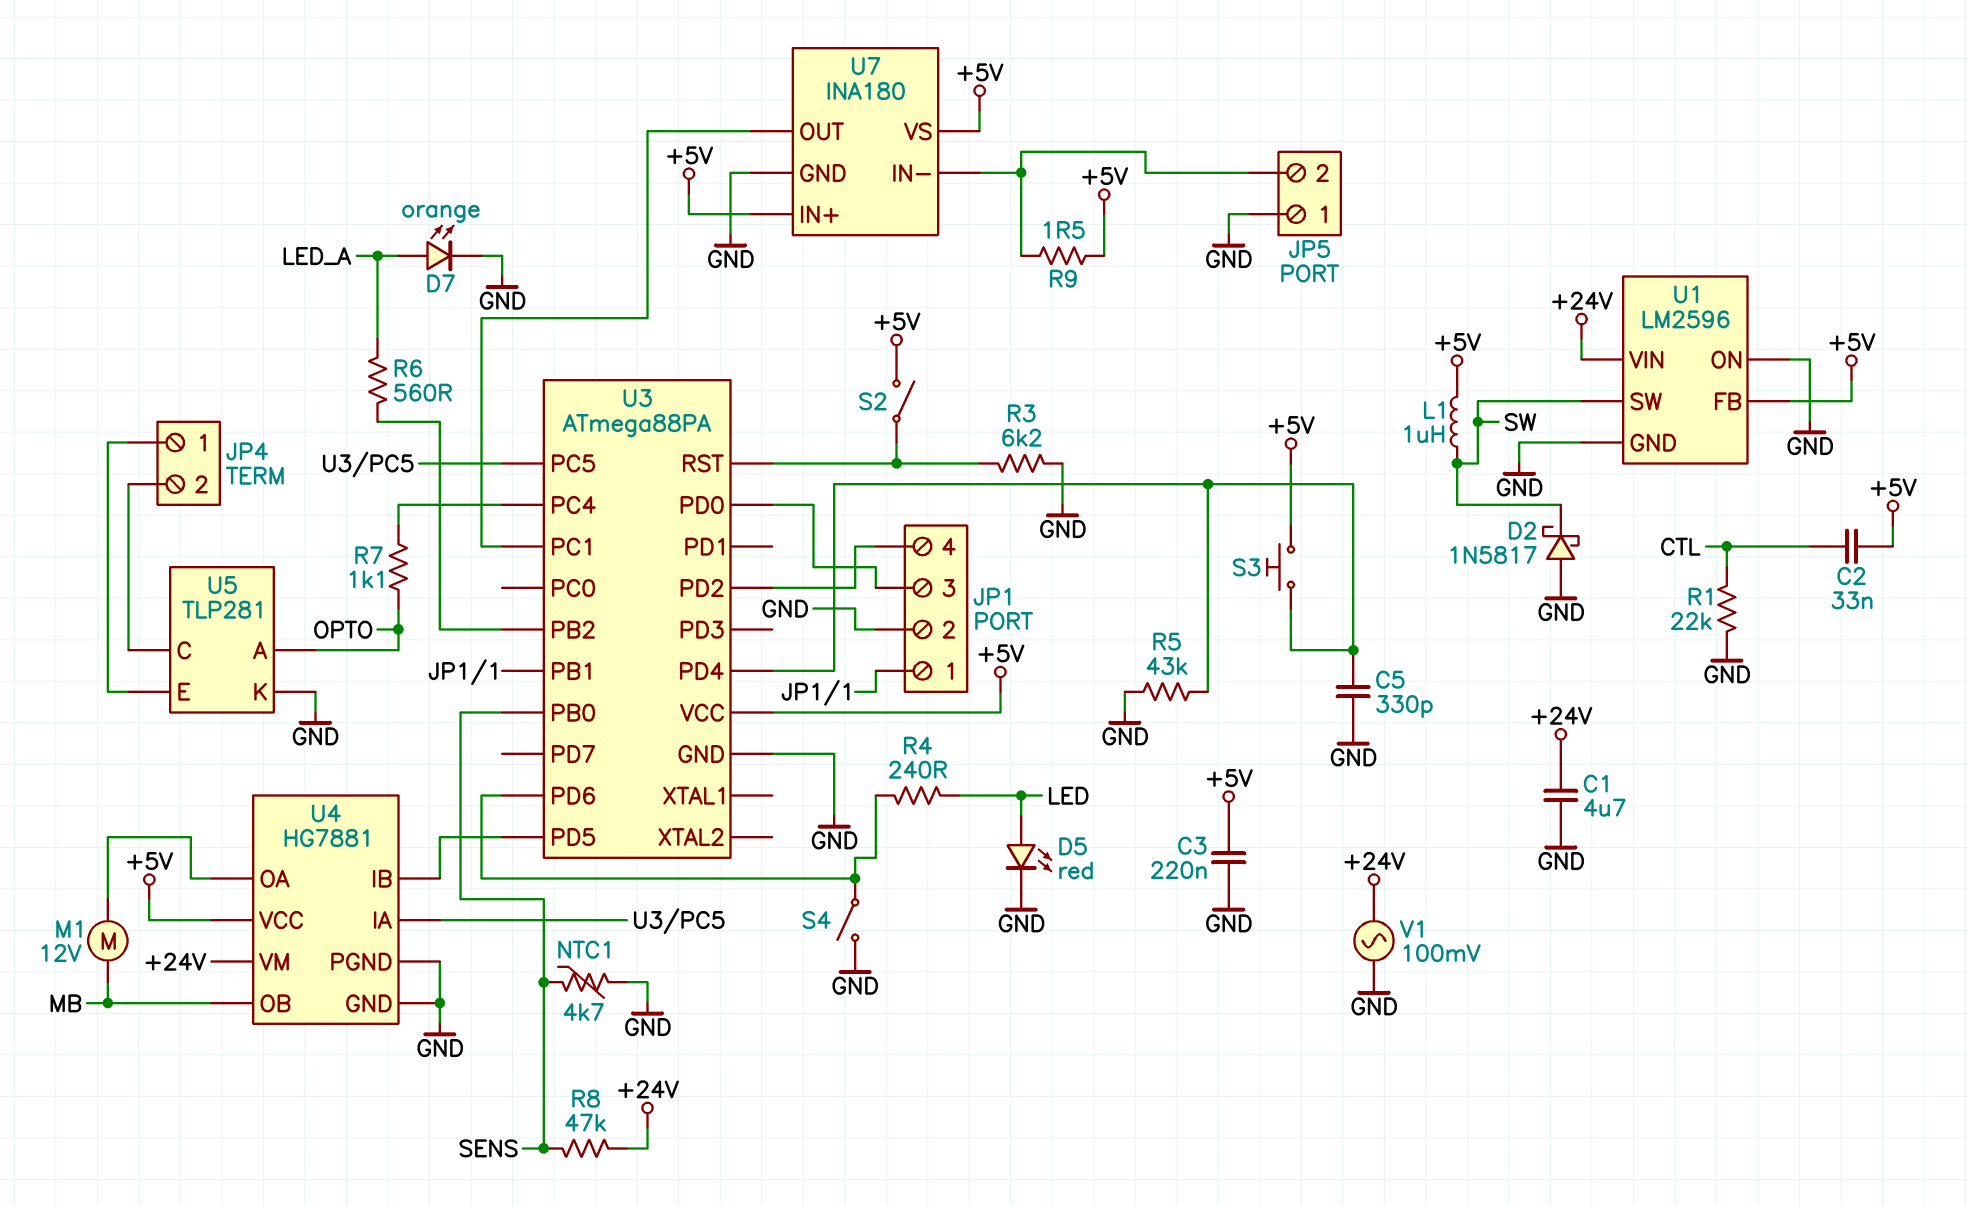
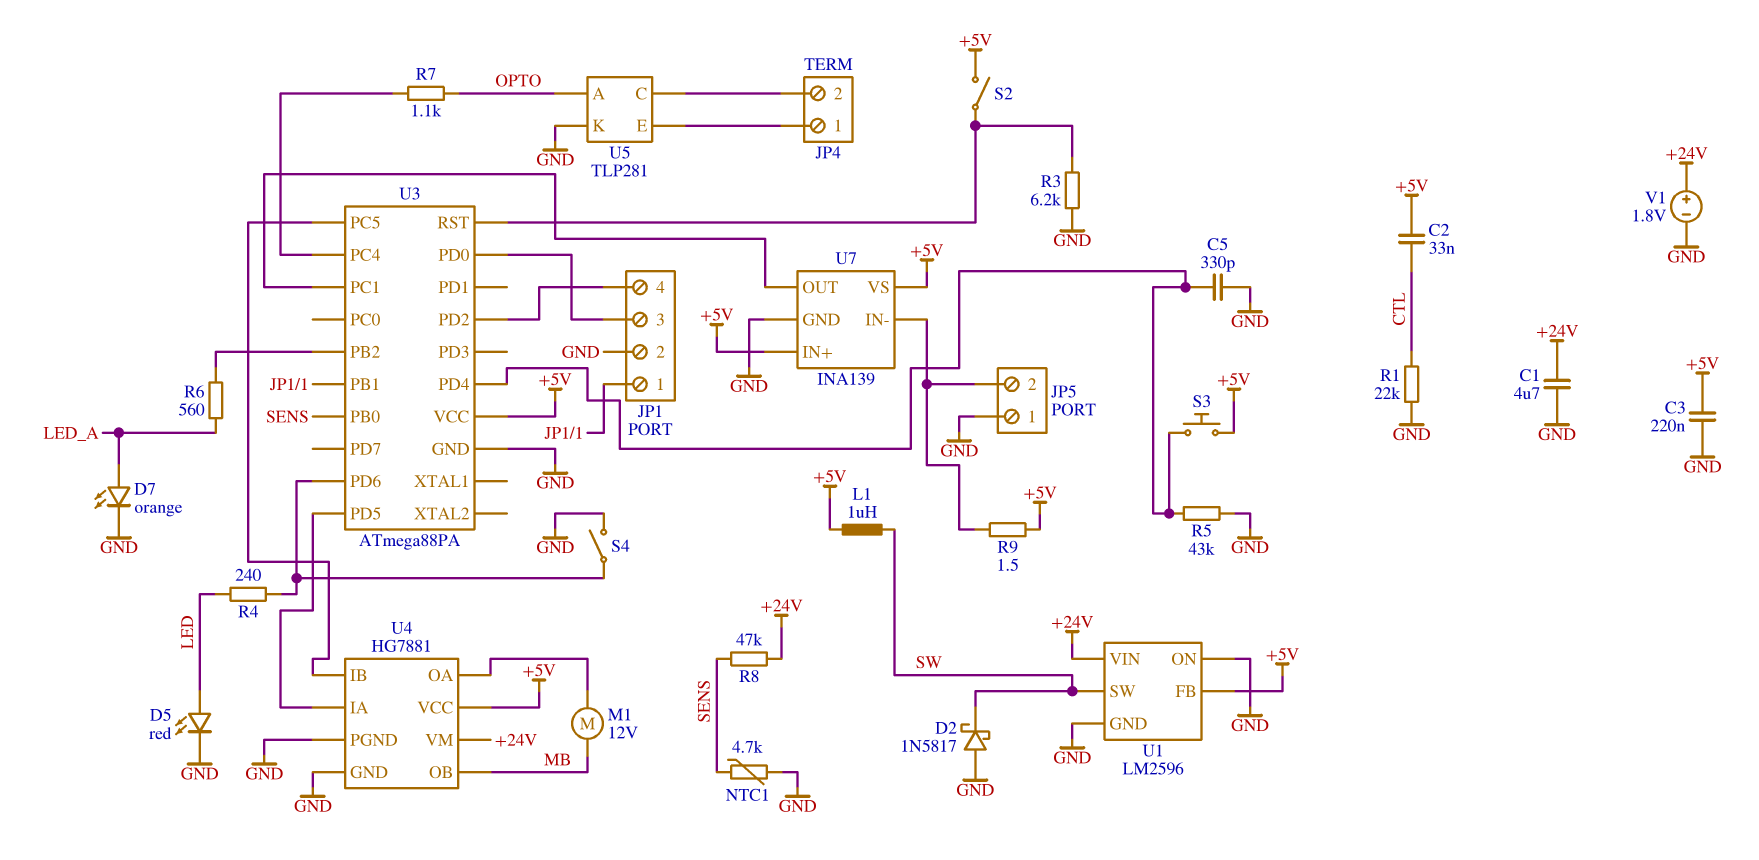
U4 pin IA: U3/PC5 -> U3/PD5
U4 pin IB: U3/PD5 -> U3/PC5
U7: INA180 -> INA139
V1: AC 100mV (+24V, GND) -> 1.8V (plus +24V, minus GND)

